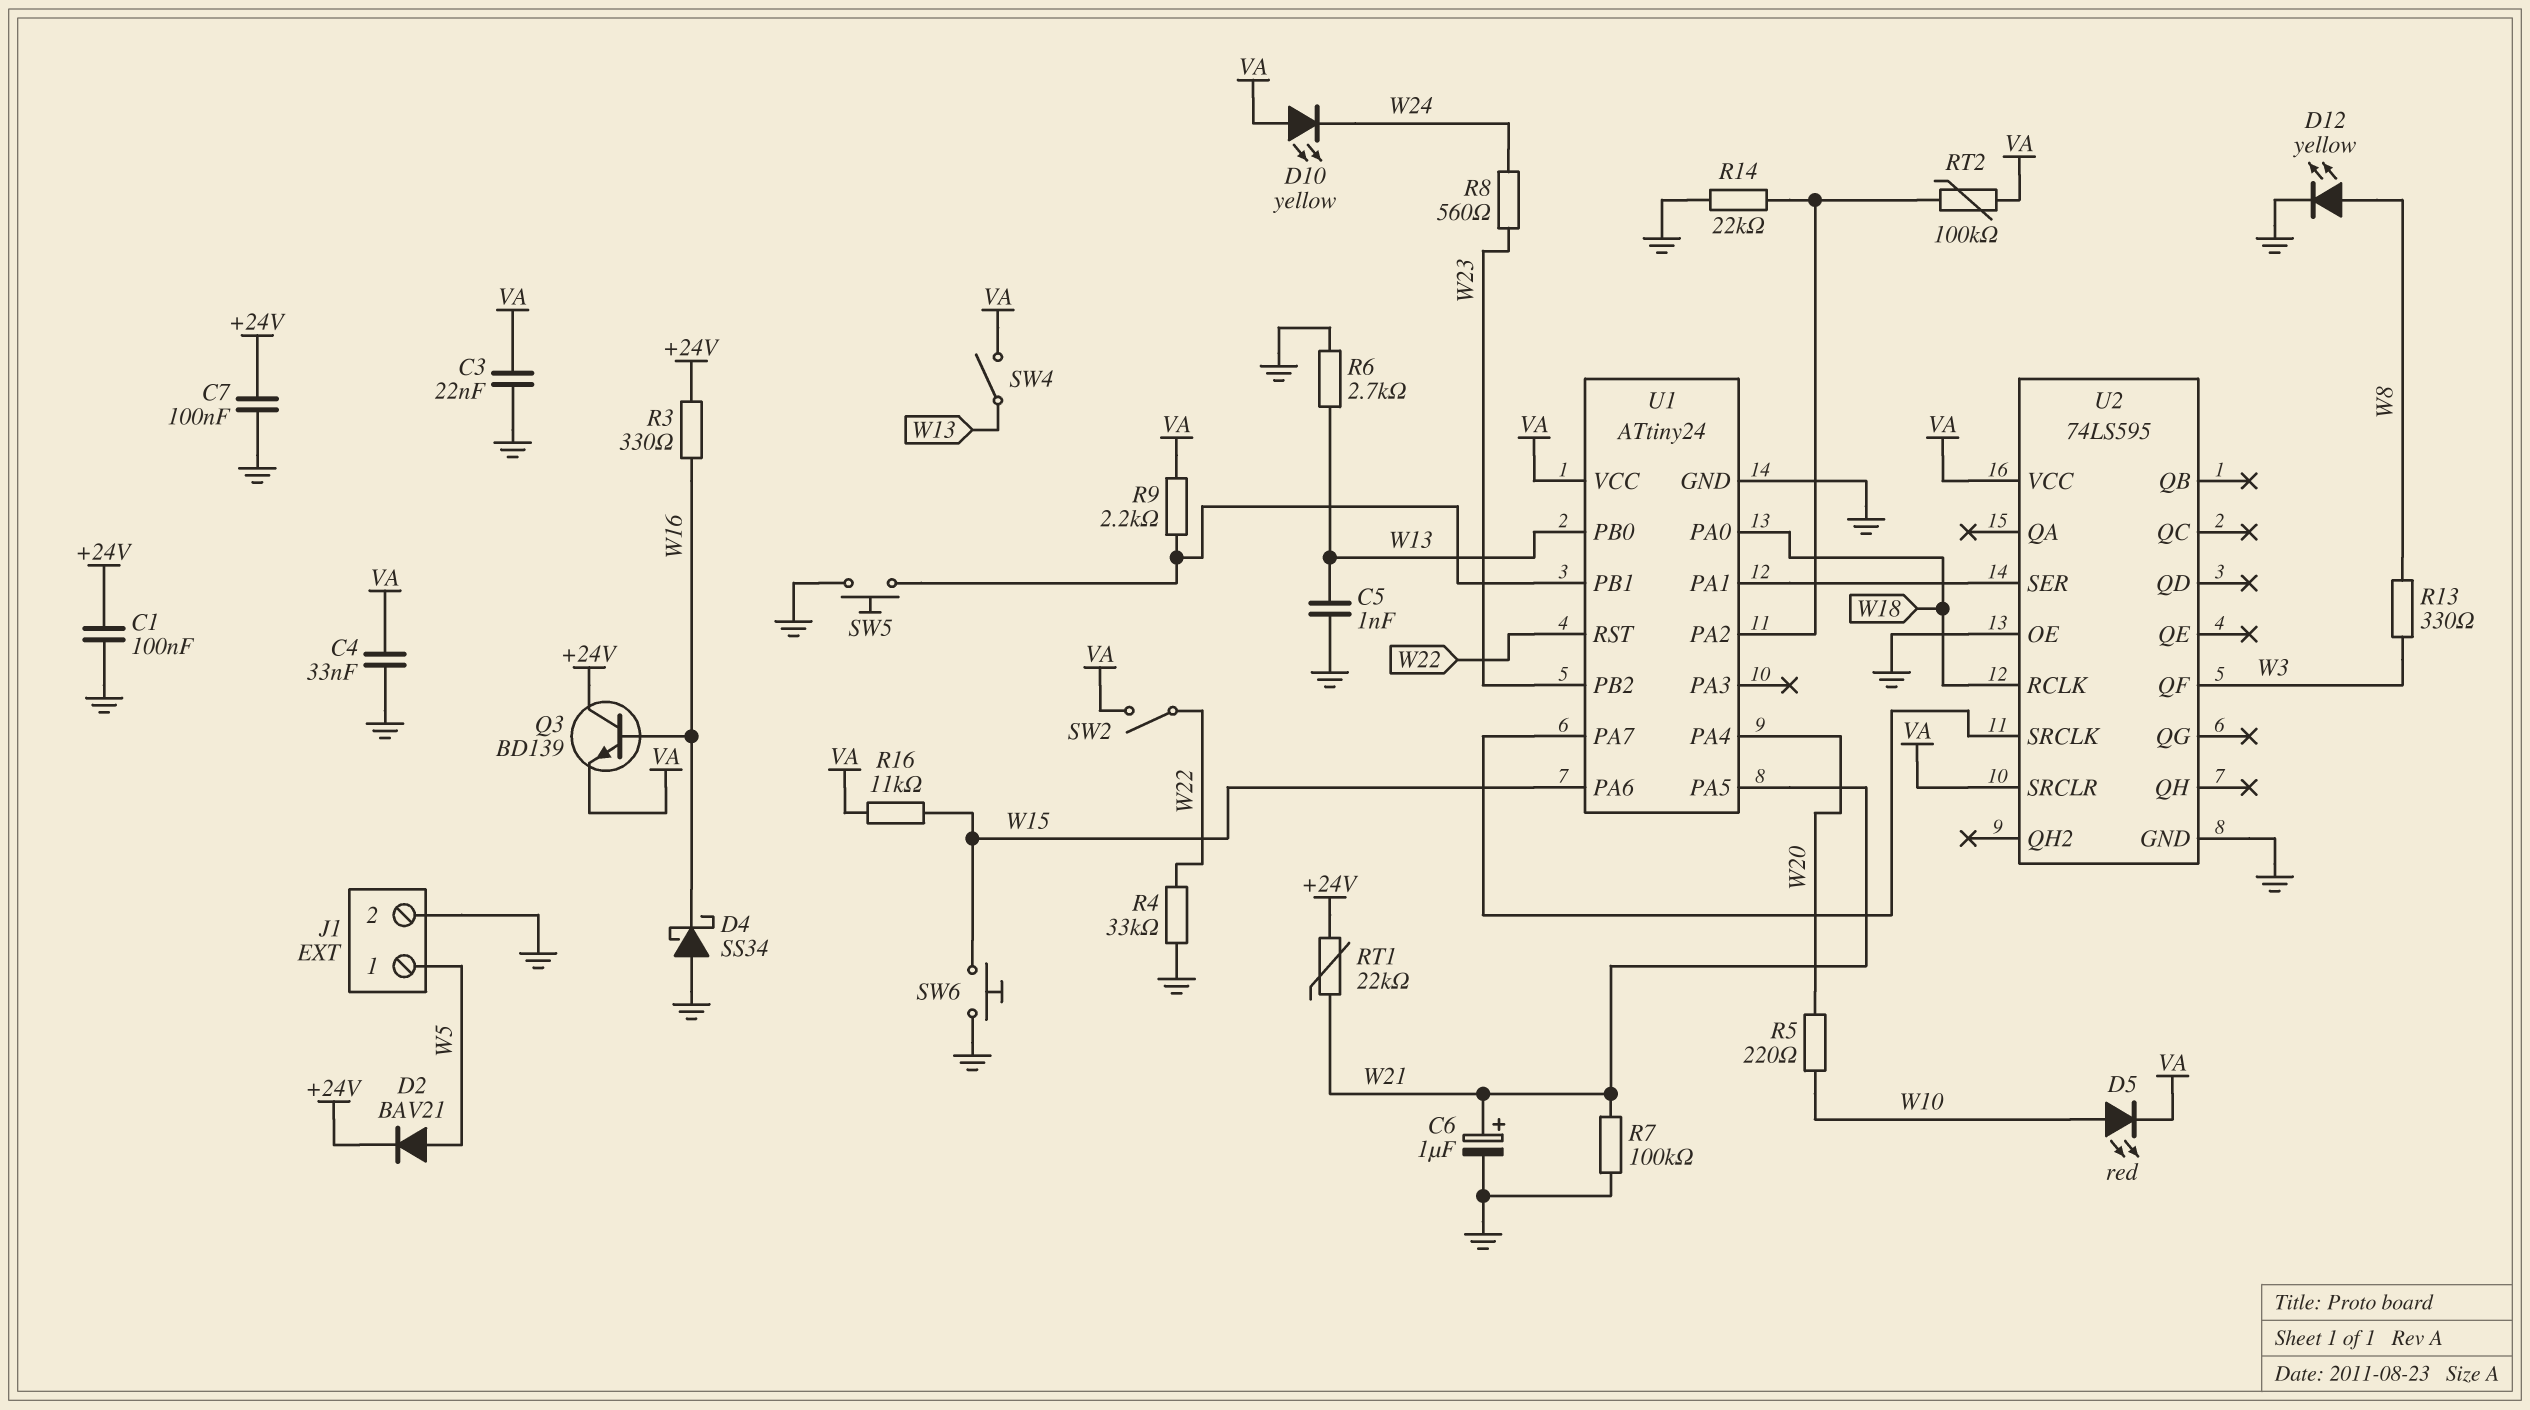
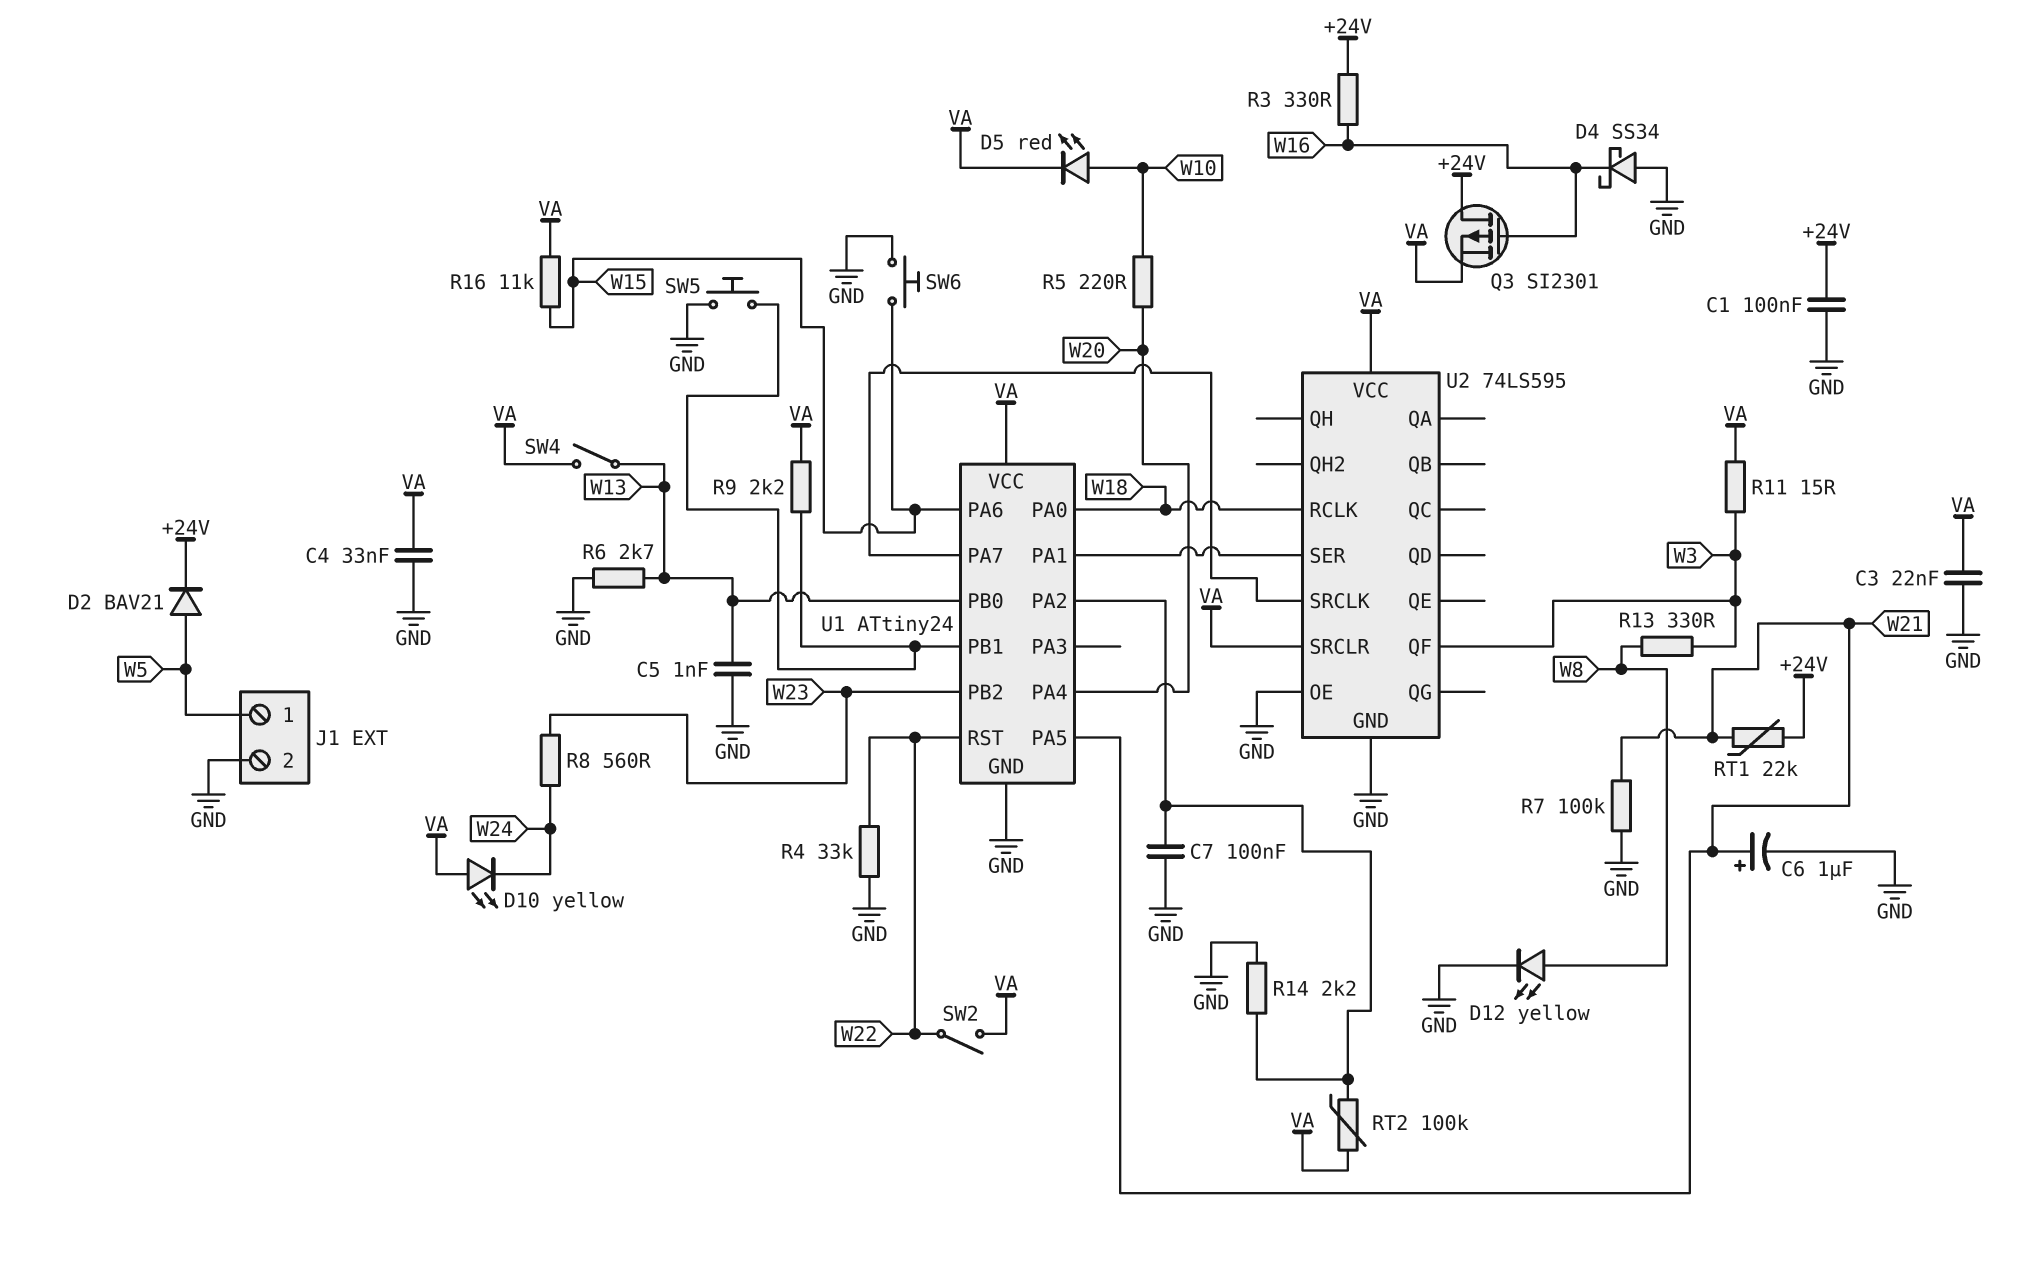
C7: 100nF (+24V, GND) -> 100nF (GND, U1/PA2)
Q3: NPN BD139 (B W16, C +24V, E VA) -> PMOS SI2301 (G W16, D +24V, S VA)
R11: none -> 15 (VA, W3)
R14: 22k (GND, U1/PA2) -> 2.2k (GND, U1/PA2)

